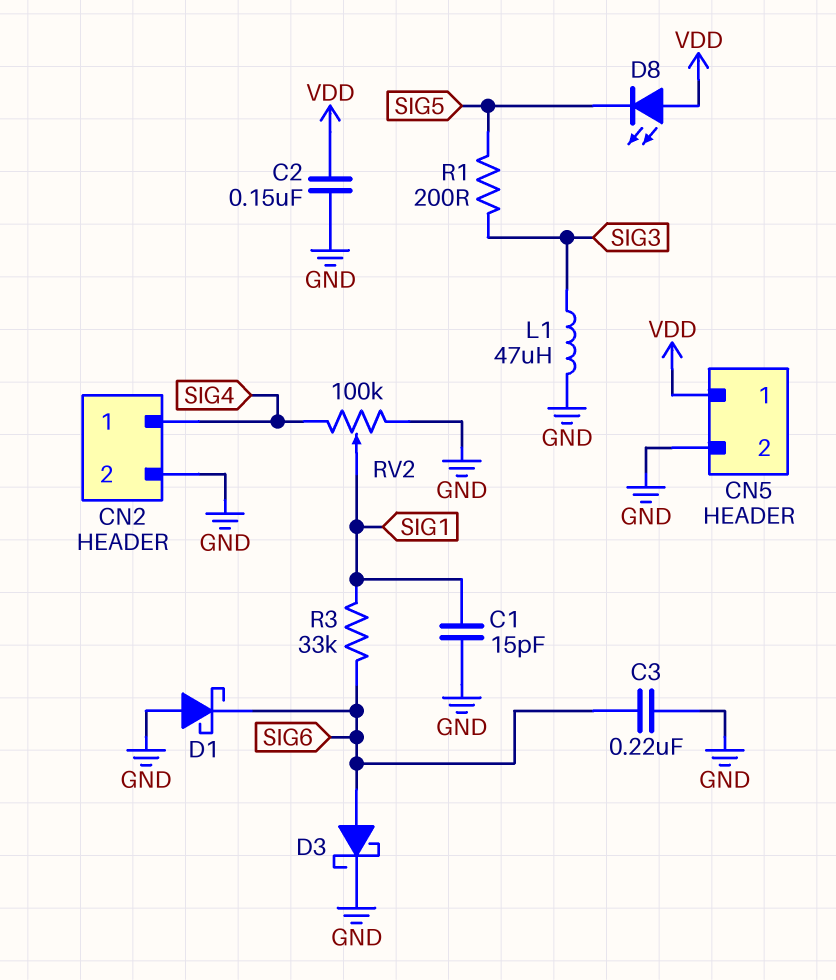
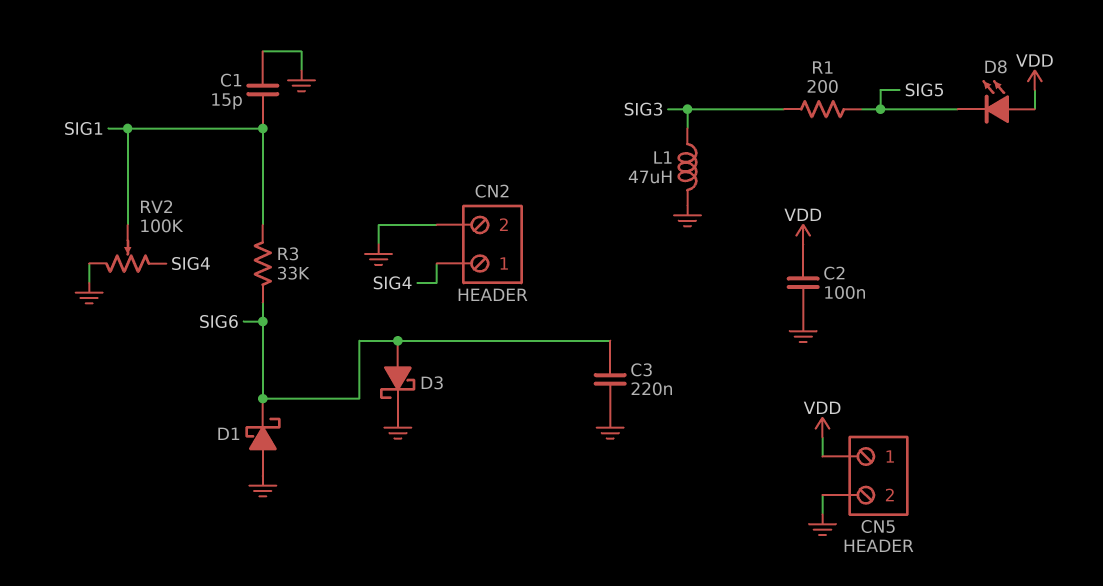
C2: 150nF (GND, VDD) -> 100nF (GND, VDD)

